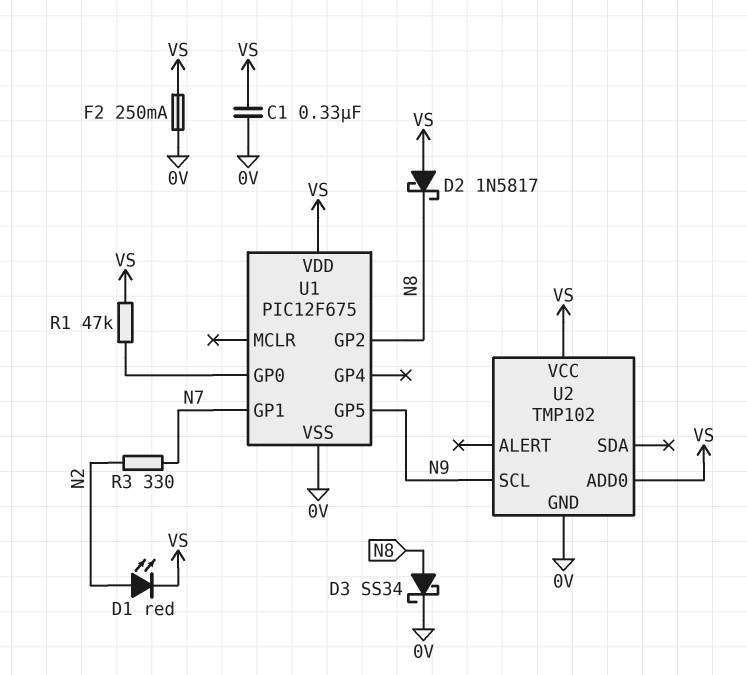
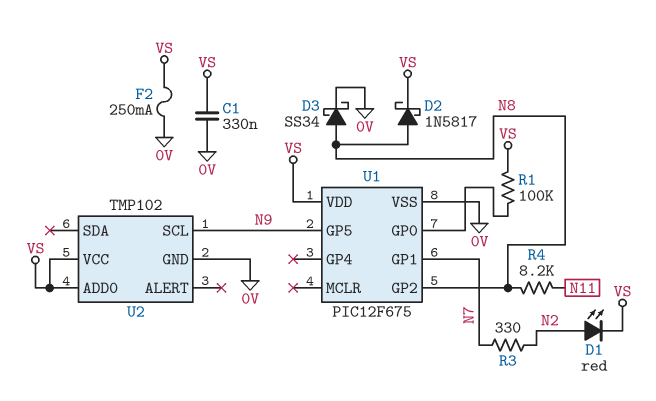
D2: schottky 1N5817 (A VS, K N8) -> schottky 1N5817 (A N8, K VS)
R1: 47k (U1/GP0, VS) -> 100k (U1/GP0, VS)
R4: none -> 8.2k (N8, N11)

